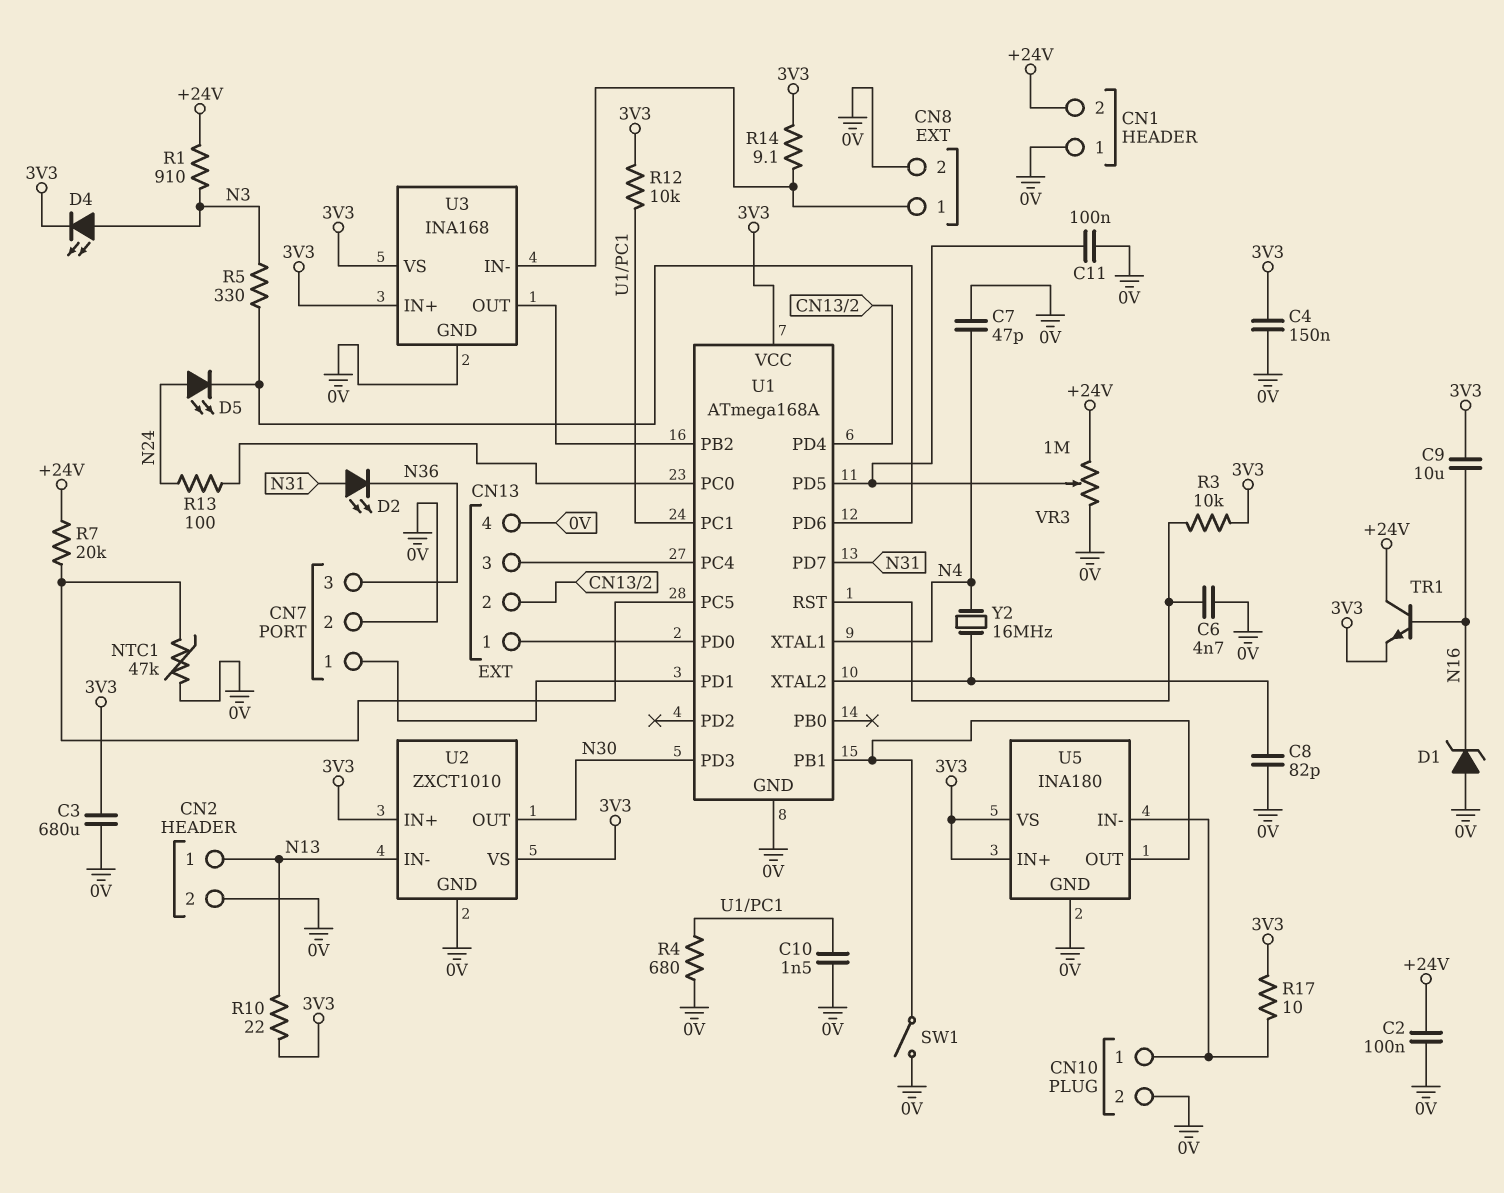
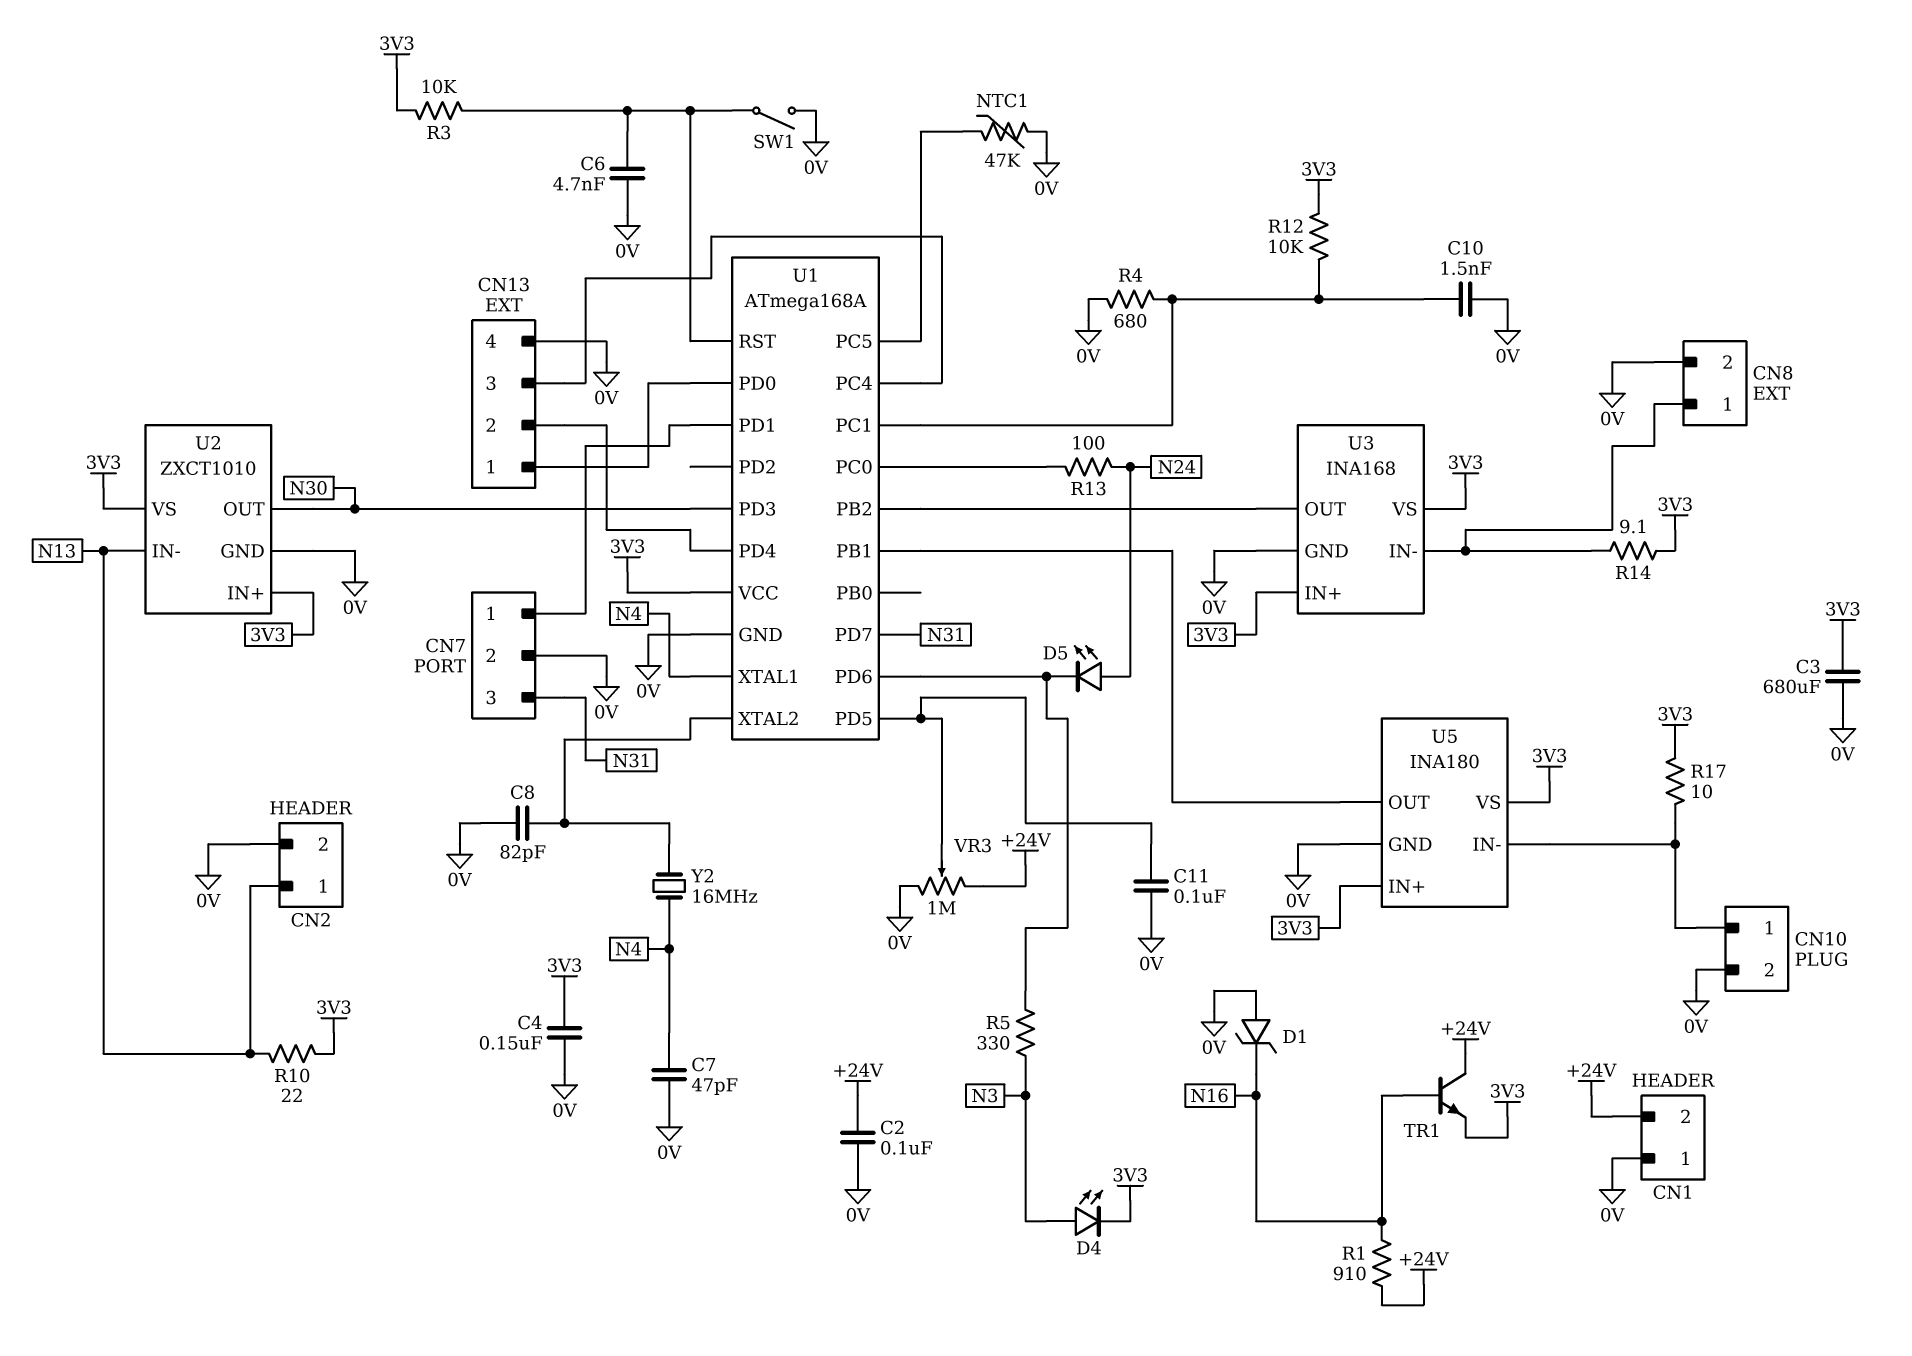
C9: 10uF (3V3, N16) -> none
CN7 pin 3: N36 -> N31
D2: LED (A N31, K N36) -> none
R1: 910 (+24V, N3) -> 910 (+24V, N16)
R7: 20k (+24V, U1/PC5) -> none
SW1: switch (0V, U1/PB1) -> switch (0V, U1/RST)

